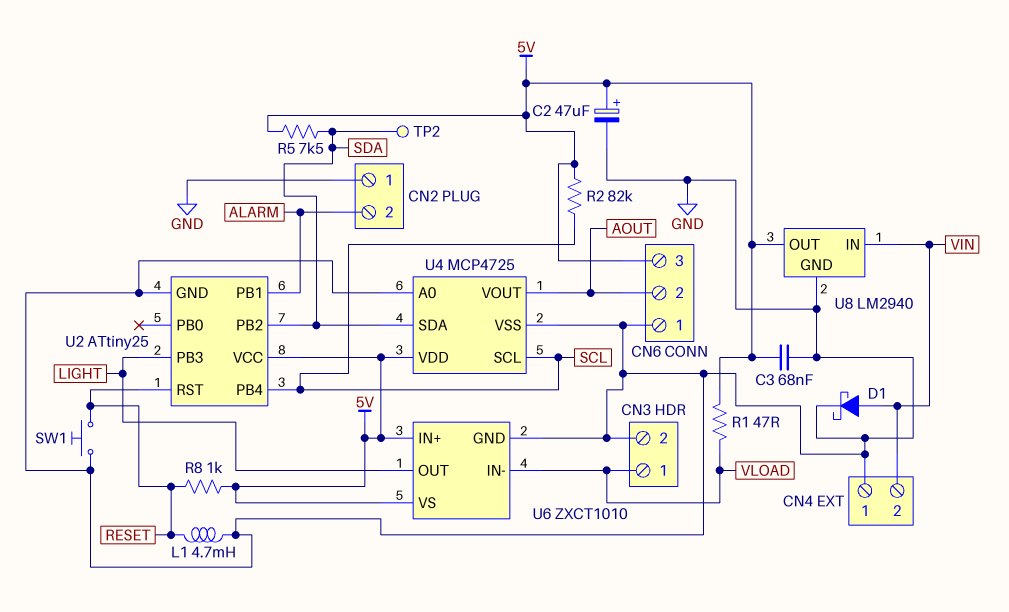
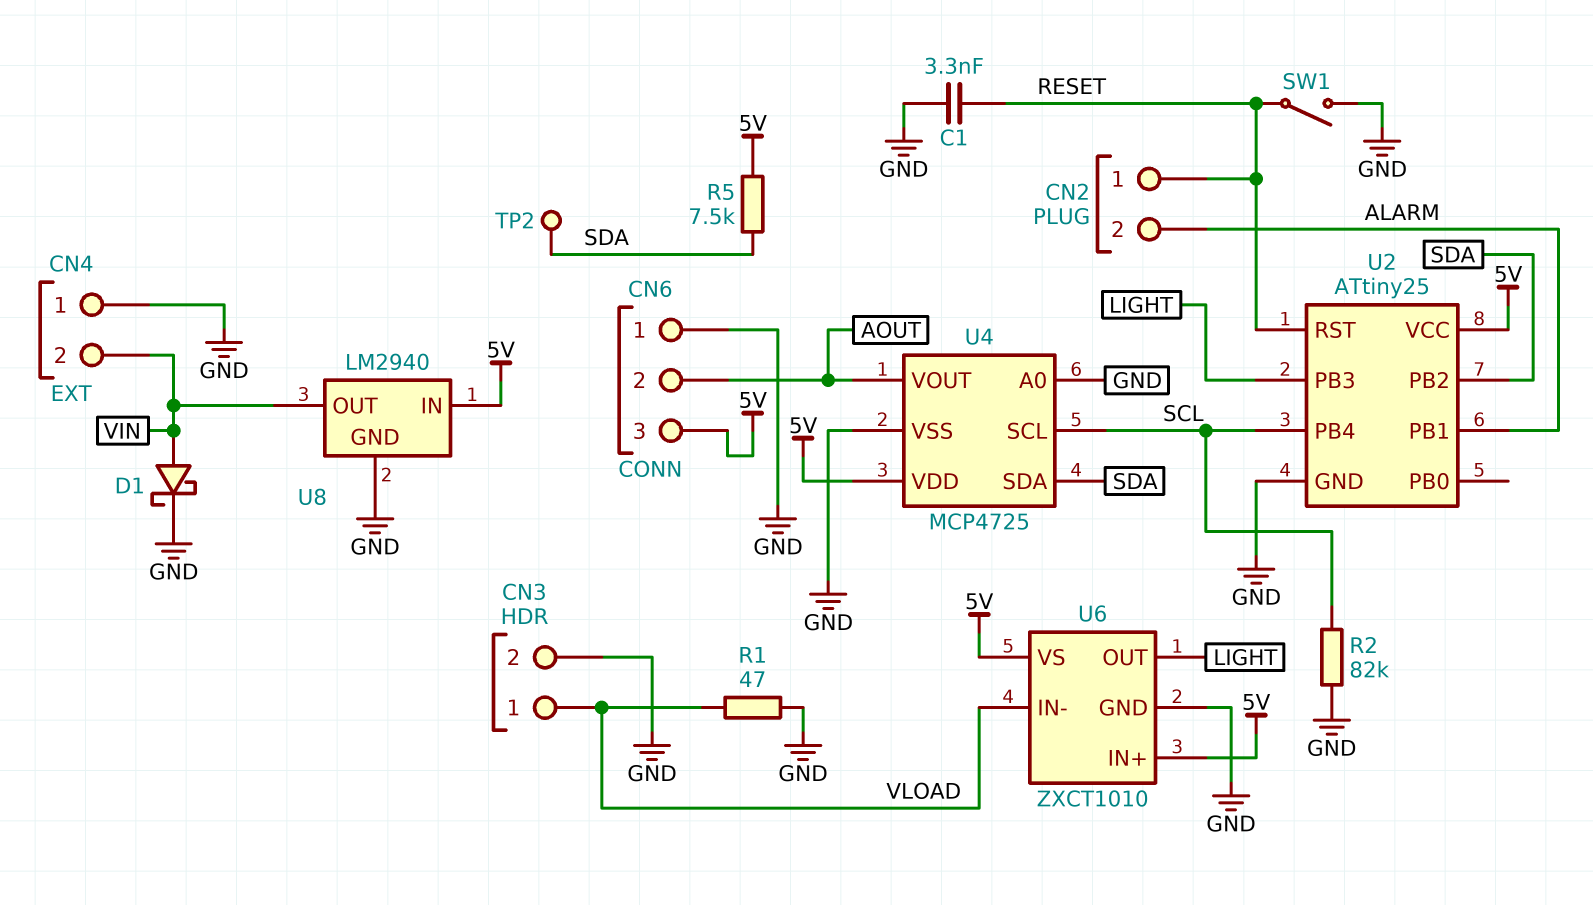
C1: none -> 3.3nF (GND, RESET)
C2: 47uF (plus 5V, minus GND) -> none
C3: 68nF (5V, GND) -> none
CN2 pin 1: GND -> RESET
L1: 4.7mH (GND, RESET) -> none
R1: 47 (5V, VLOAD) -> 47 (GND, VLOAD)
R2: 82k (5V, SCL) -> 82k (GND, SCL)
R8: 1k (5V, RESET) -> none
SW1: button (GND, RESET) -> switch (GND, RESET)
U8 pin IN: VIN -> 5V
U8 pin OUT: 5V -> VIN

